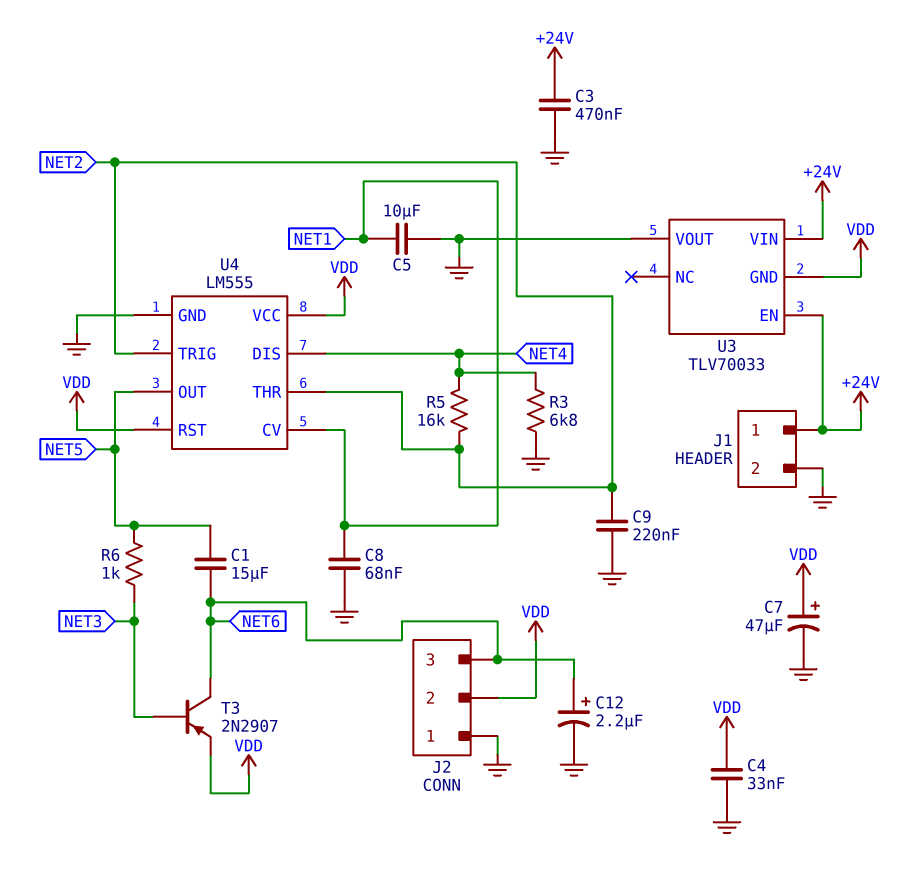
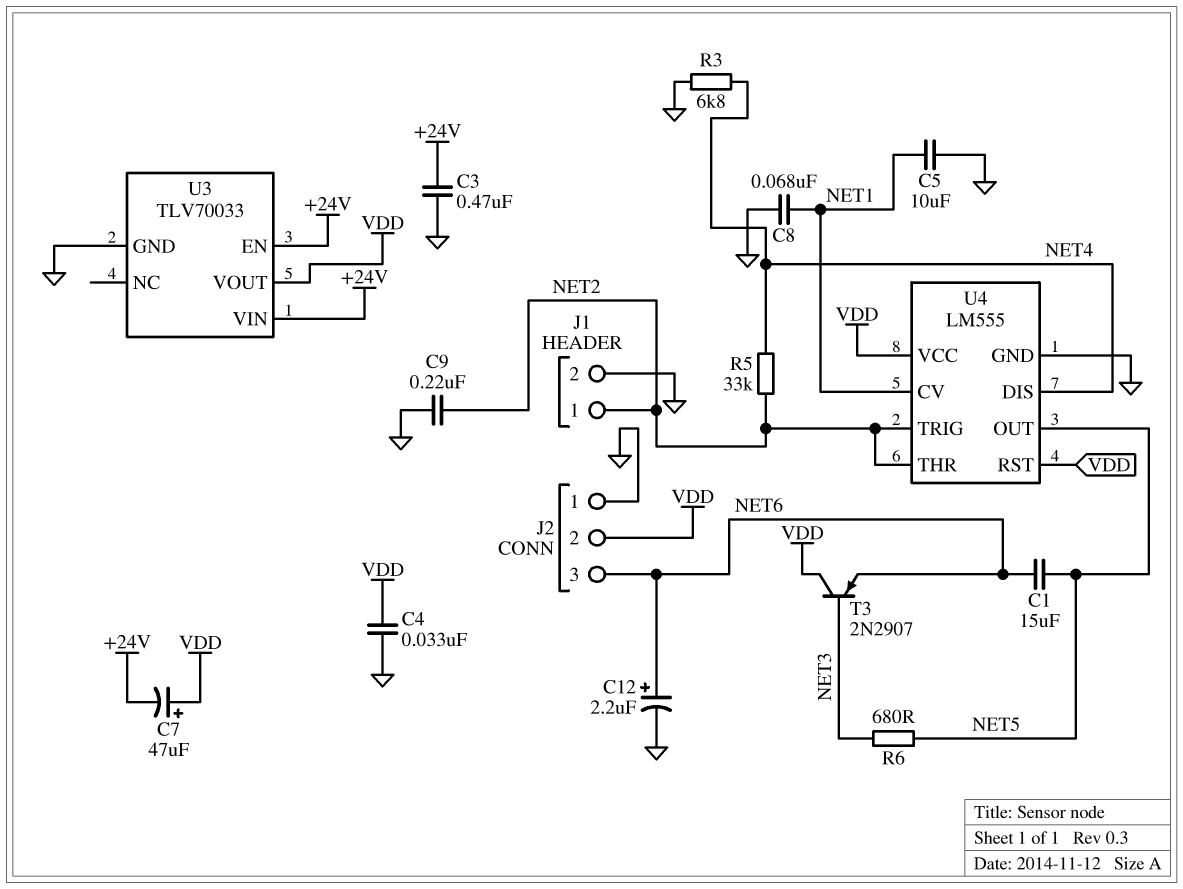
C7: 47uF (plus VDD, minus GND) -> 47uF (plus VDD, minus +24V)
J1 pin 1: +24V -> NET2
R5: 16k (NET2, NET4) -> 33k (NET2, NET4)
R6: 1k (NET3, NET5) -> 680 (NET3, NET5)
T3: PNP 2N2907 (B NET3, C NET6, E VDD) -> PNP 2N2907 (B NET3, C VDD, E NET6)
U3 pin GND: VDD -> GND
U3 pin VOUT: GND -> VDD

